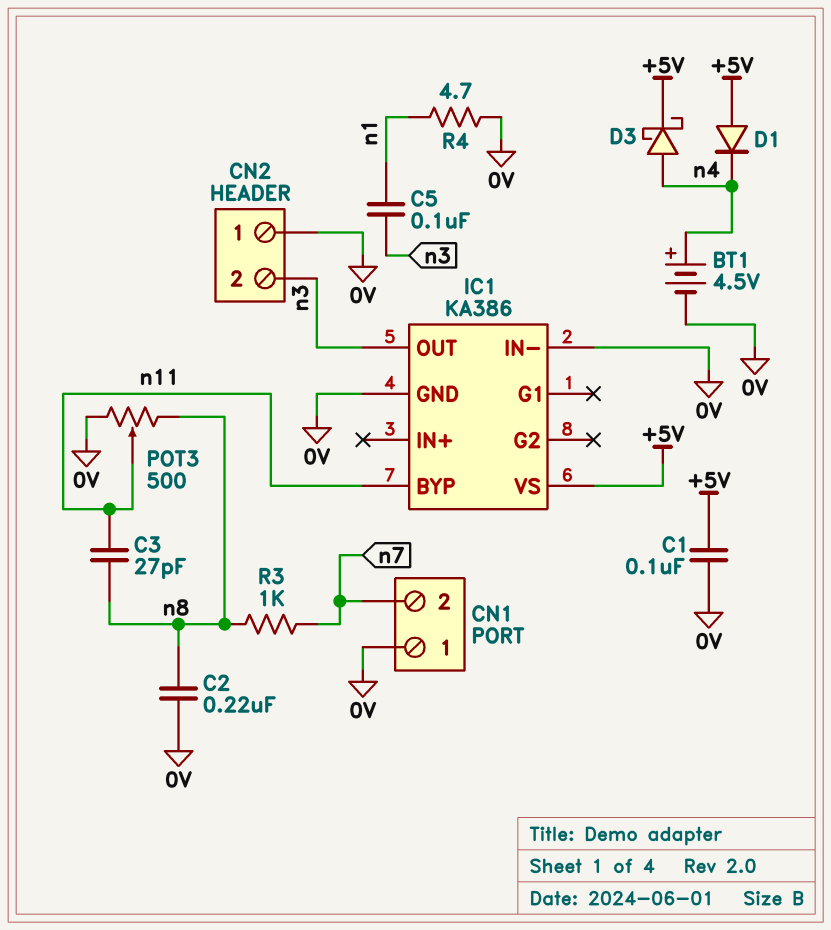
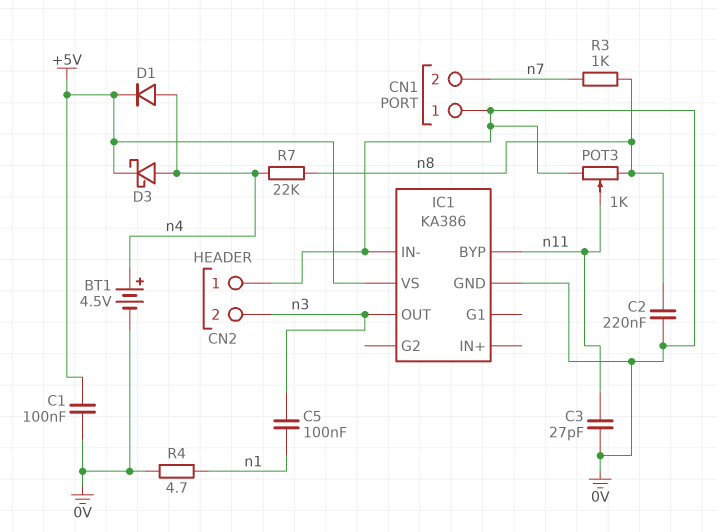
C3: 27pF (n8, n11) -> 27pF (0V, n11)
D1: diode (A +5V, K n4) -> diode (A n4, K +5V)
POT3: 500 (0V, n8, wiper n11) -> 1k (0V, n8, wiper n11)
R7: none -> 22k (n4, n8)

